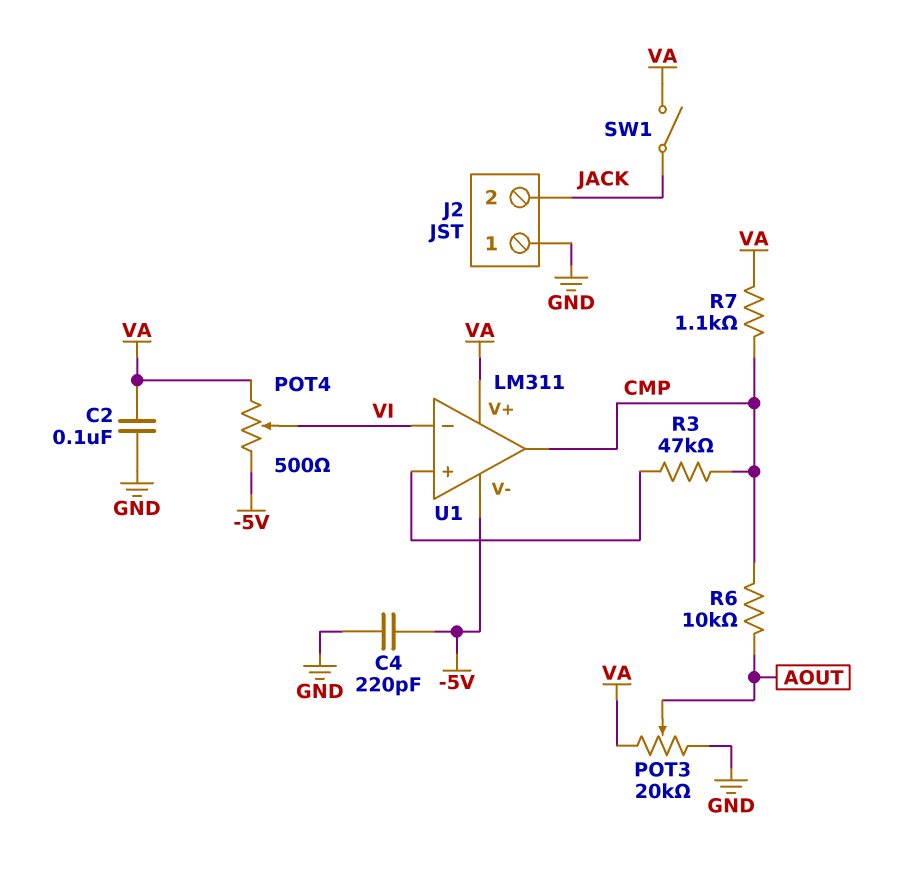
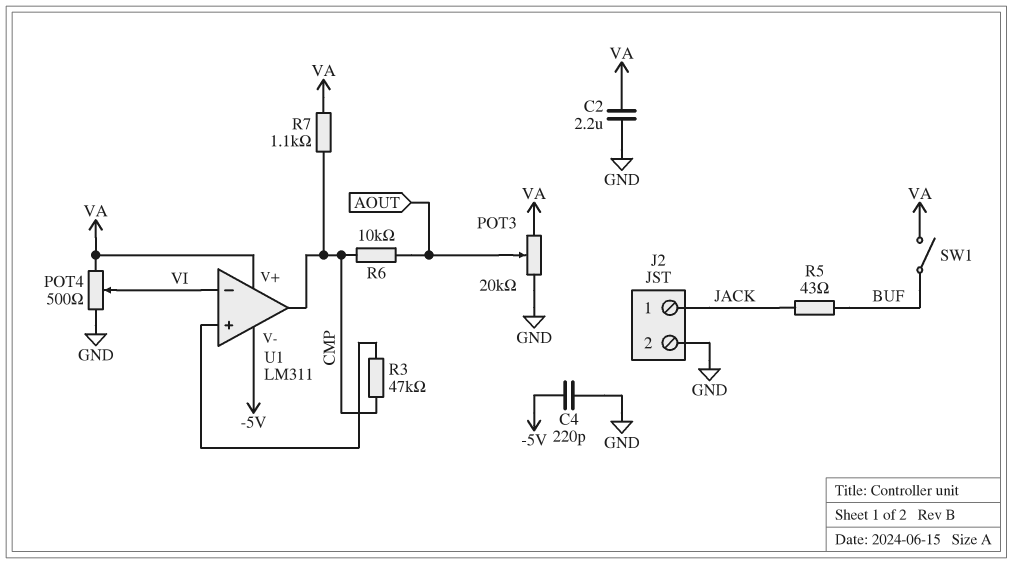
C2: 100nF (GND, VA) -> 2.2uF (GND, VA)
J2 pin 1: GND -> JACK
J2 pin 2: JACK -> GND
POT4: 500 (-5V, VA, wiper VI) -> 500 (GND, VA, wiper VI)
R5: none -> 43 (BUF, JACK)
SW1: switch (JACK, VA) -> switch (BUF, VA)

